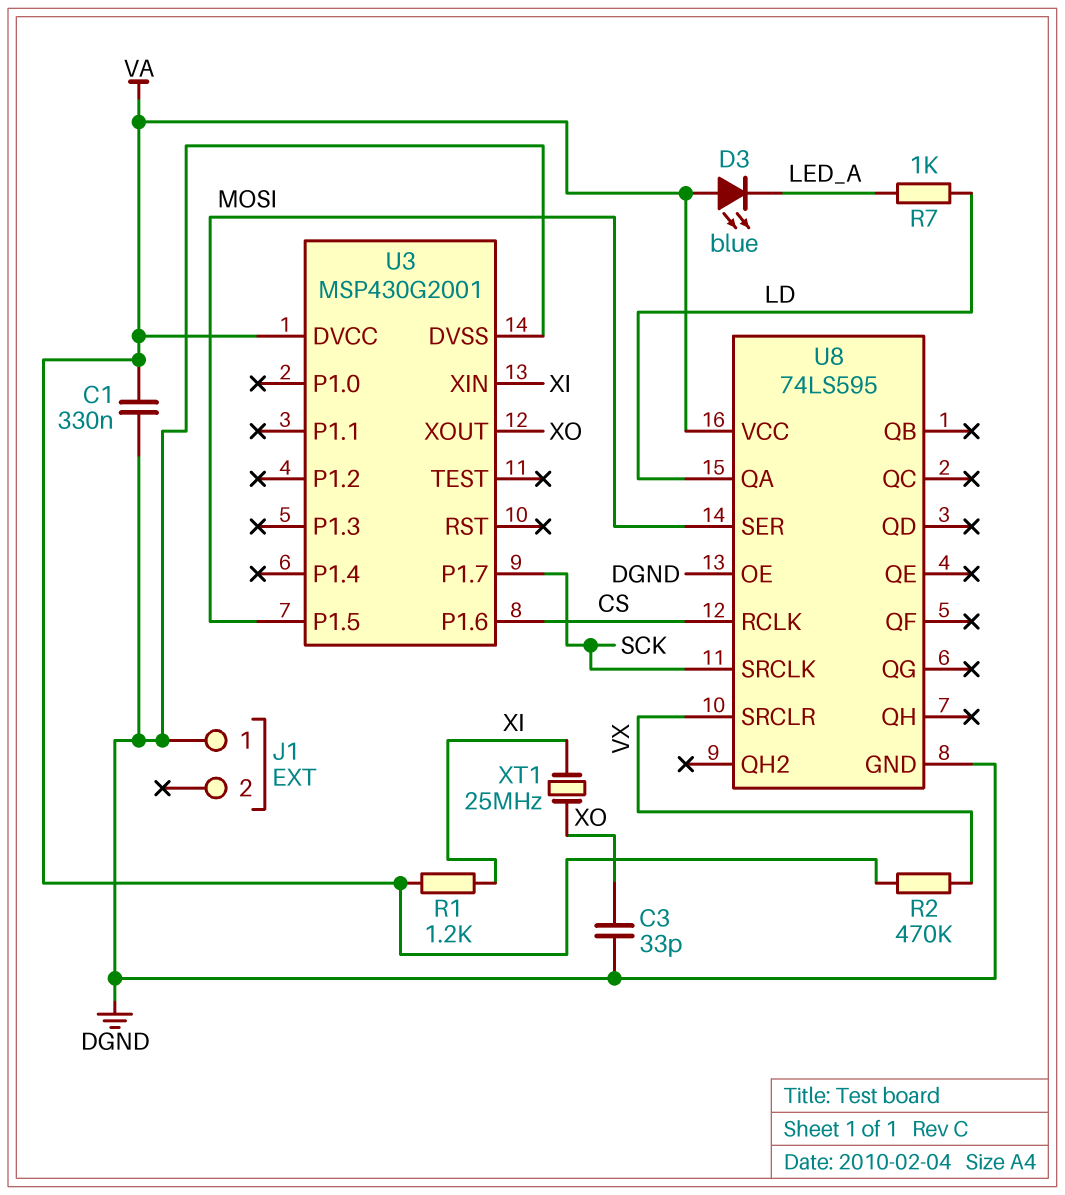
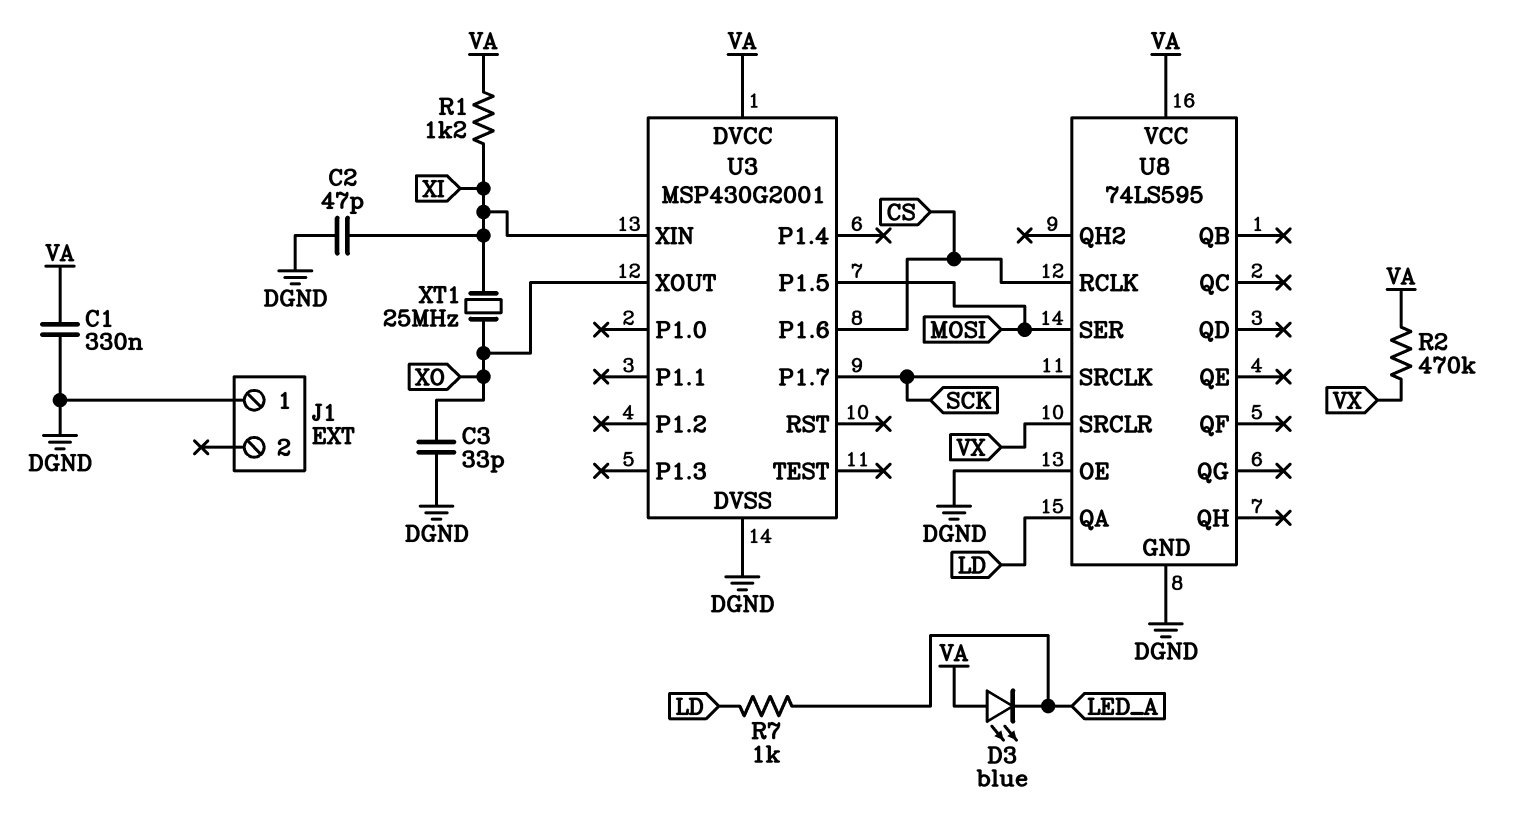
C2: none -> 47pF (DGND, XI)

